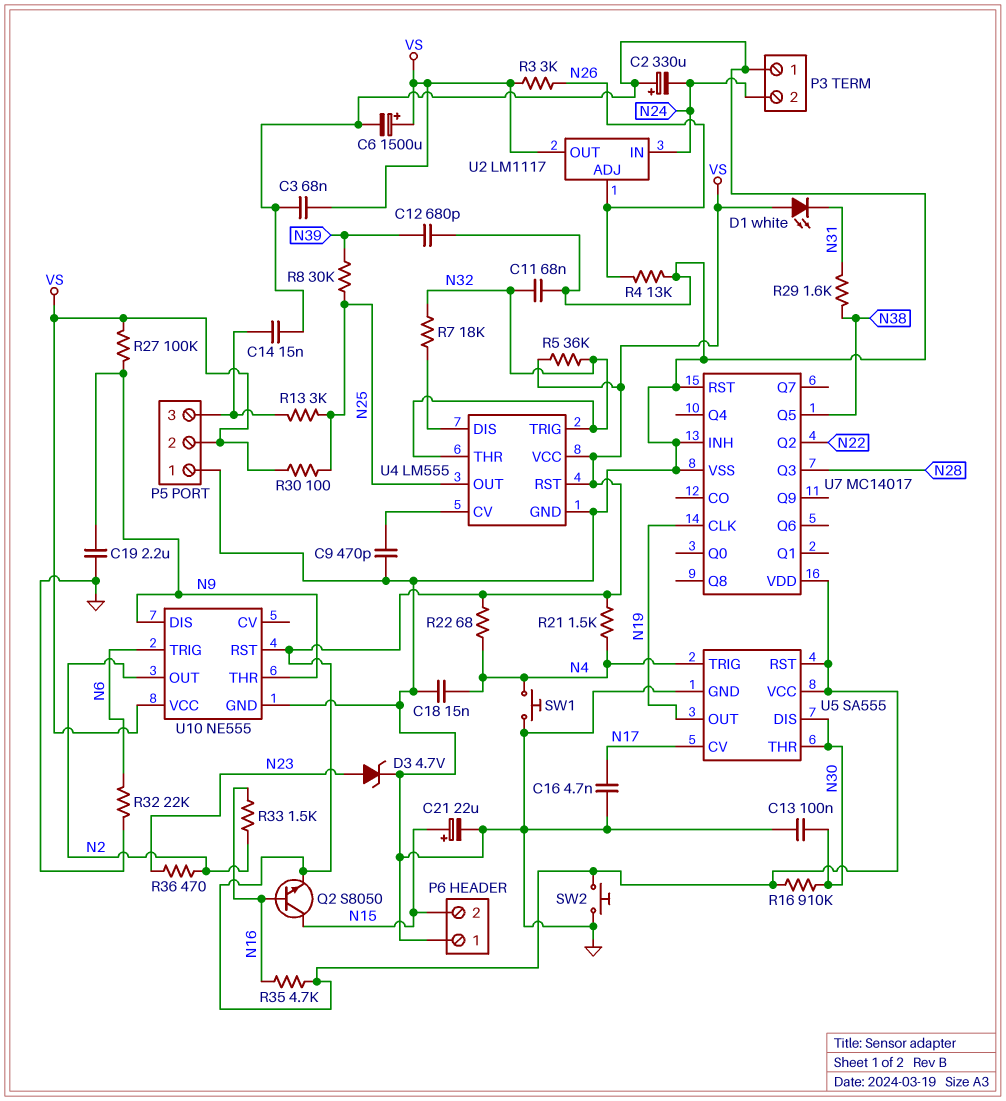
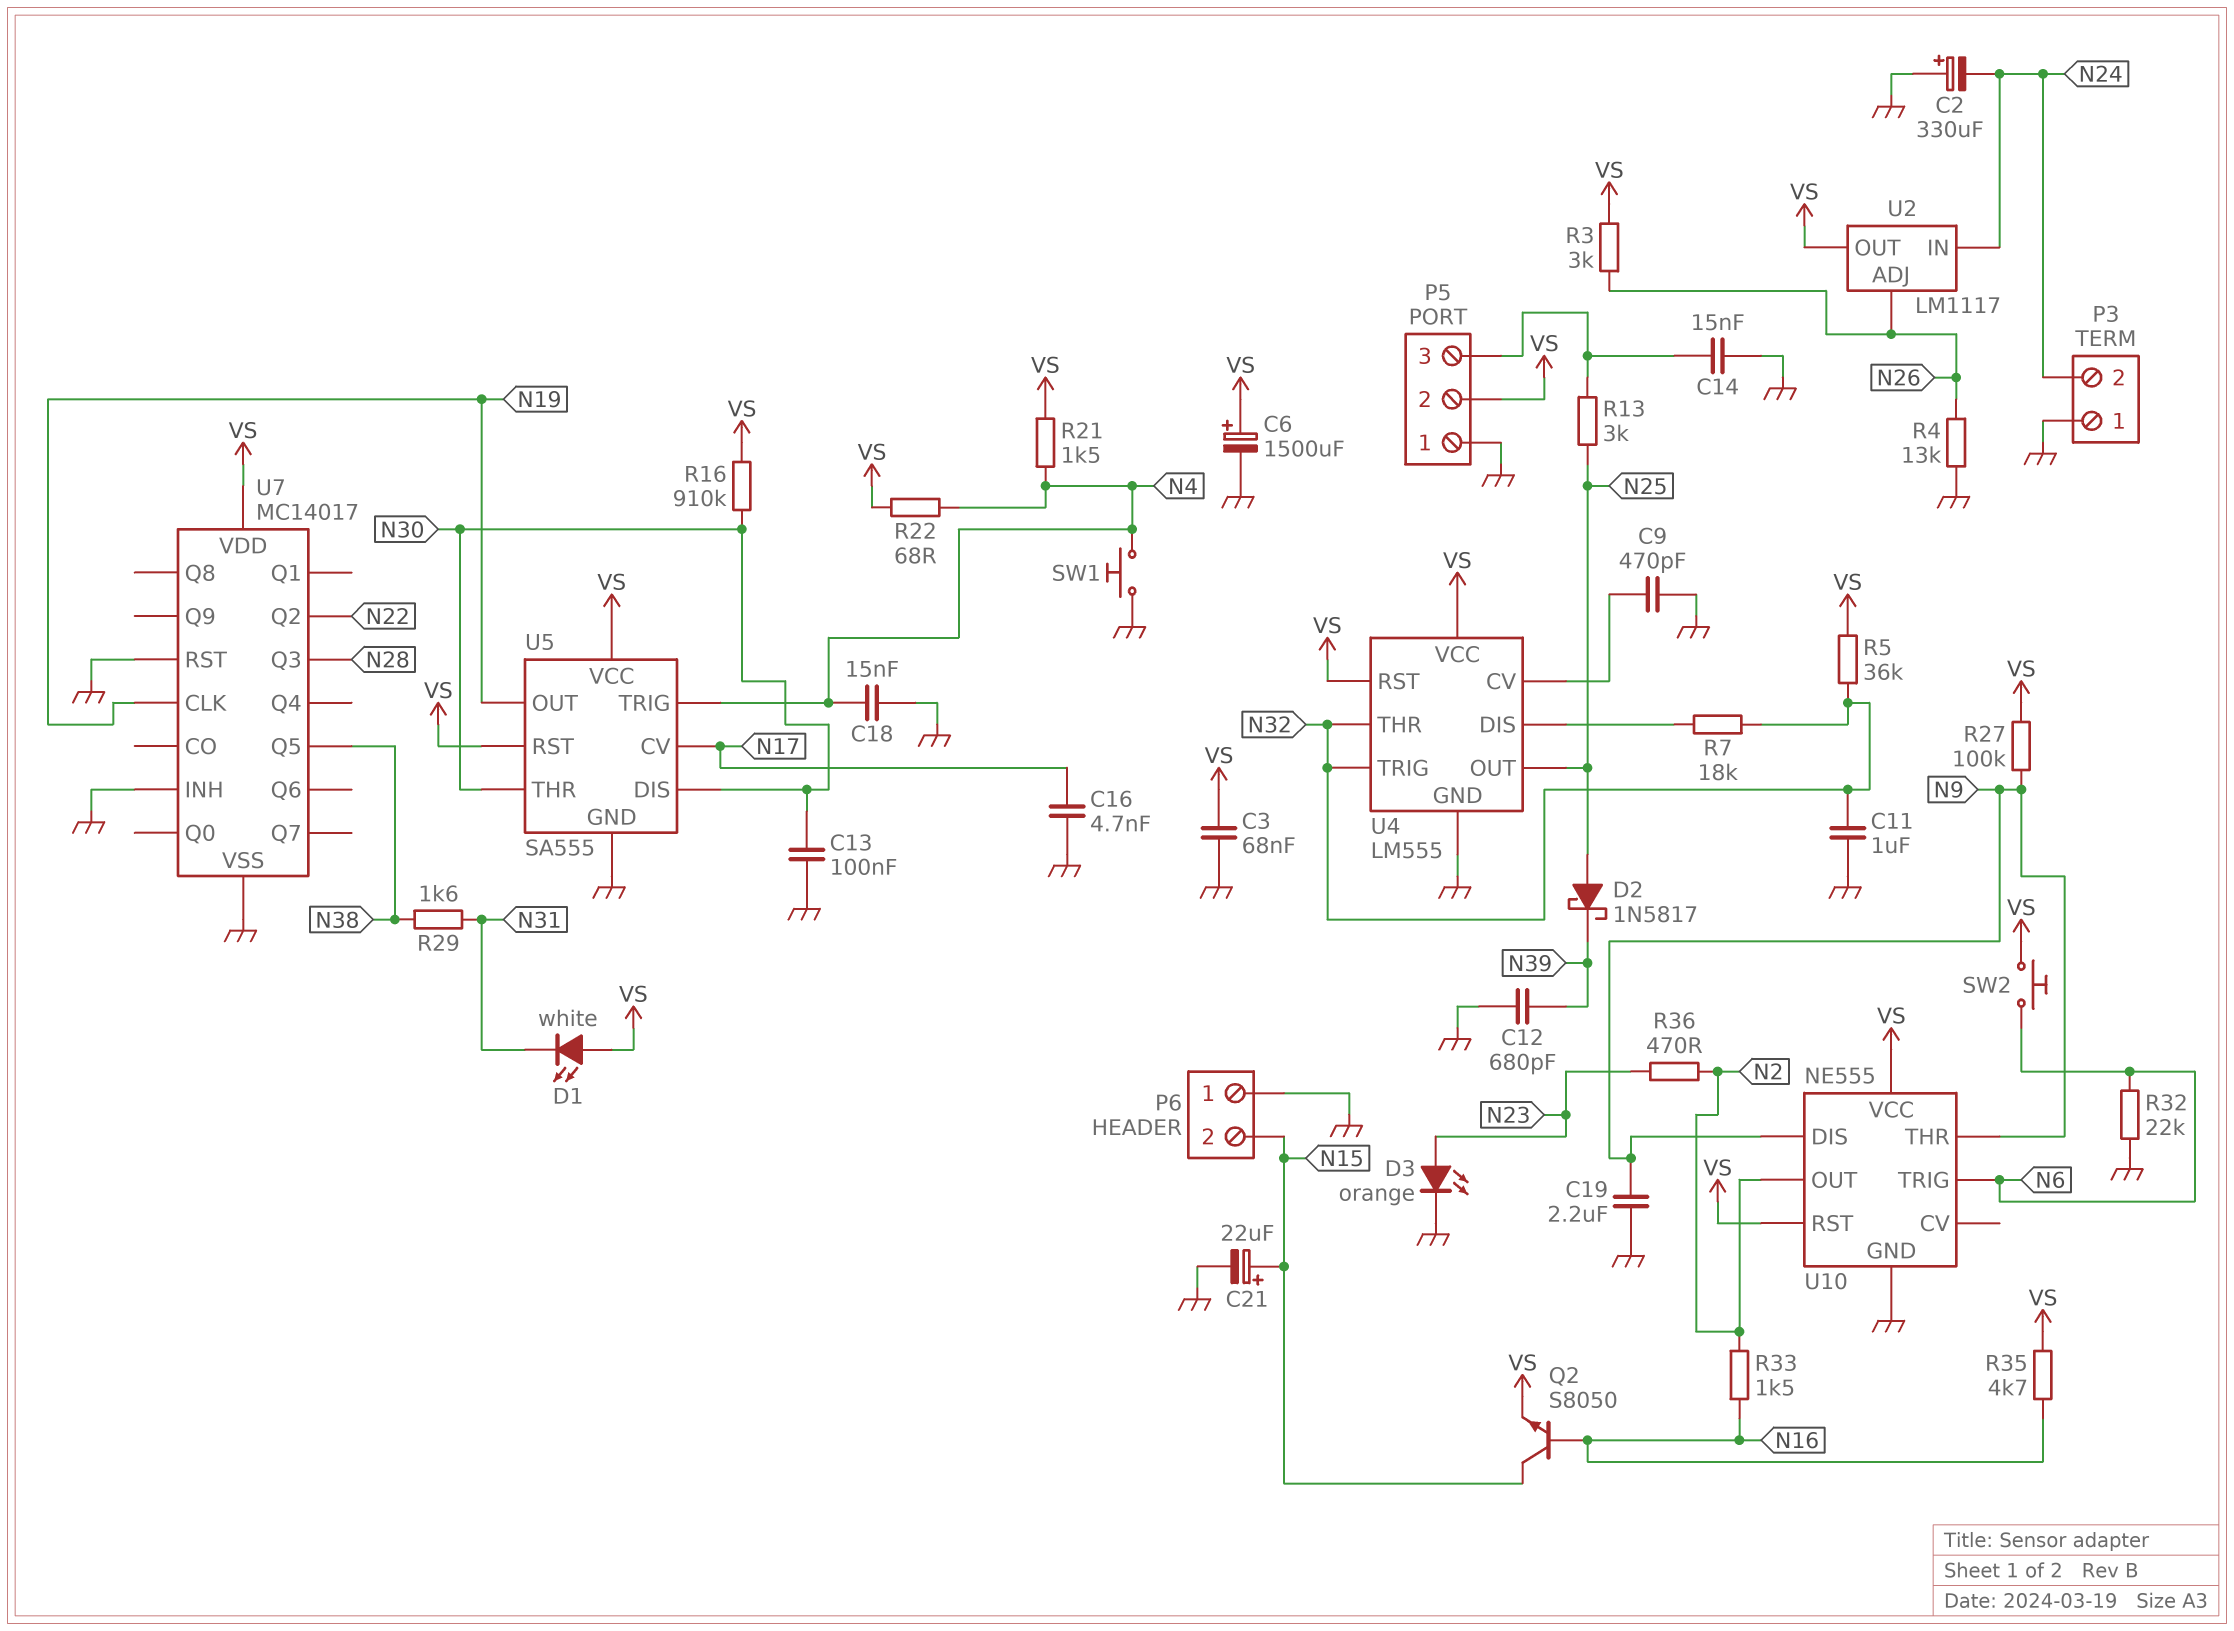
C11: 68nF (GND, N32) -> 1uF (GND, N32)
D2: none -> schottky 1N5817 (A N25, K N39)
D3: zener 4.7V (A N23, K GND) -> LED orange (A N23, K GND)
R8: 30k (N25, N39) -> none
R30: 100 (N25, VS) -> none
SW2: button (GND, VS) -> button (N6, VS)

